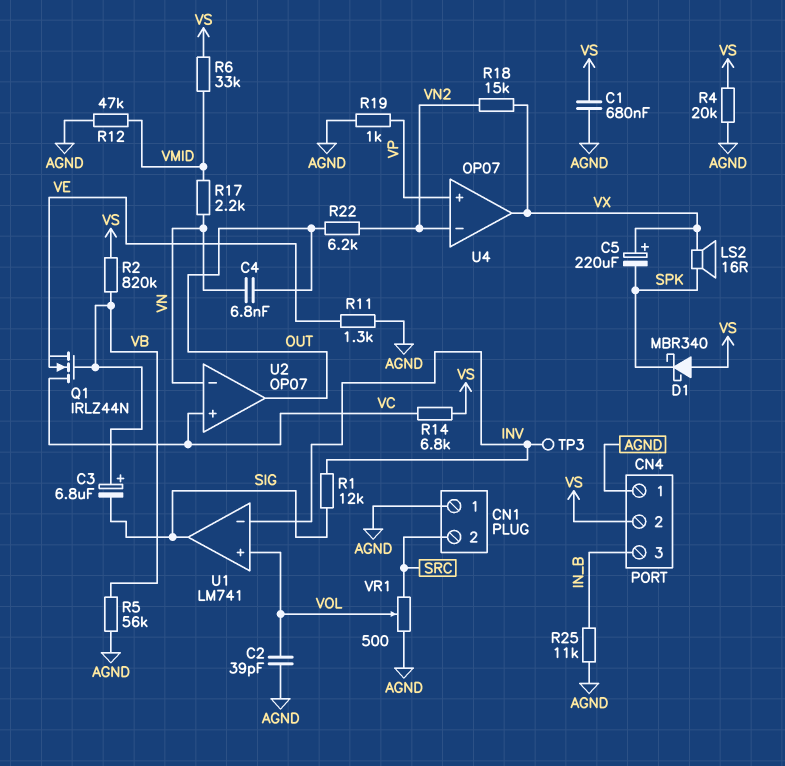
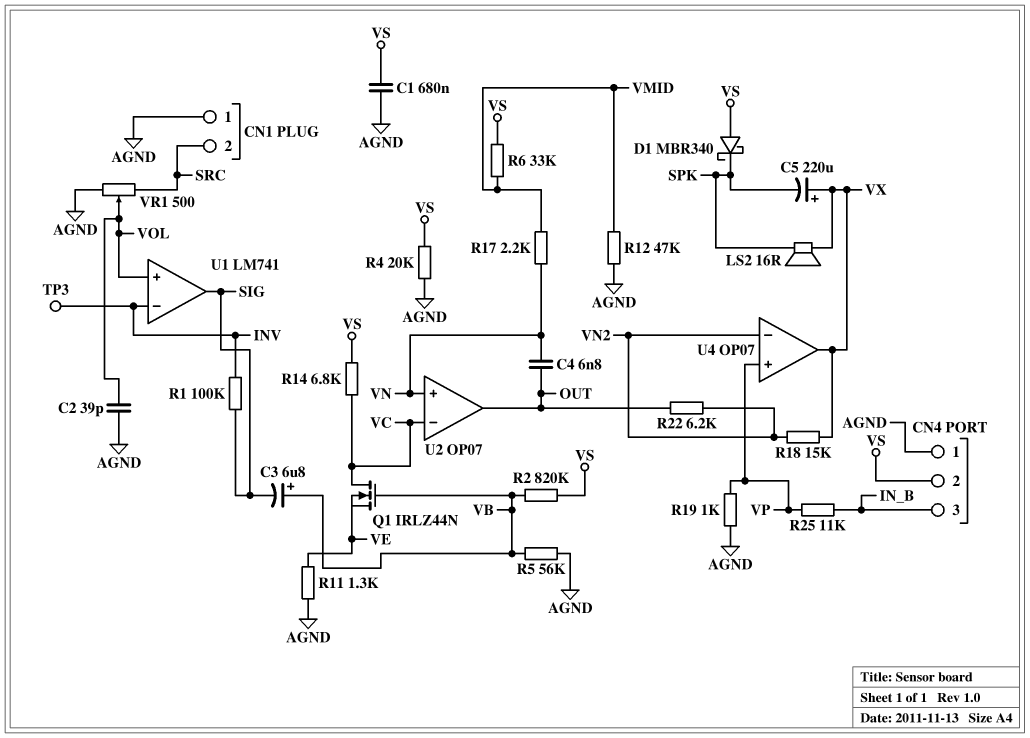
R1: 12k (INV, SIG) -> 100k (INV, SIG)
R25: 11k (AGND, IN_B) -> 11k (IN_B, VP)
U2 pin in+: VC -> VN
U2 pin in-: VN -> VC

